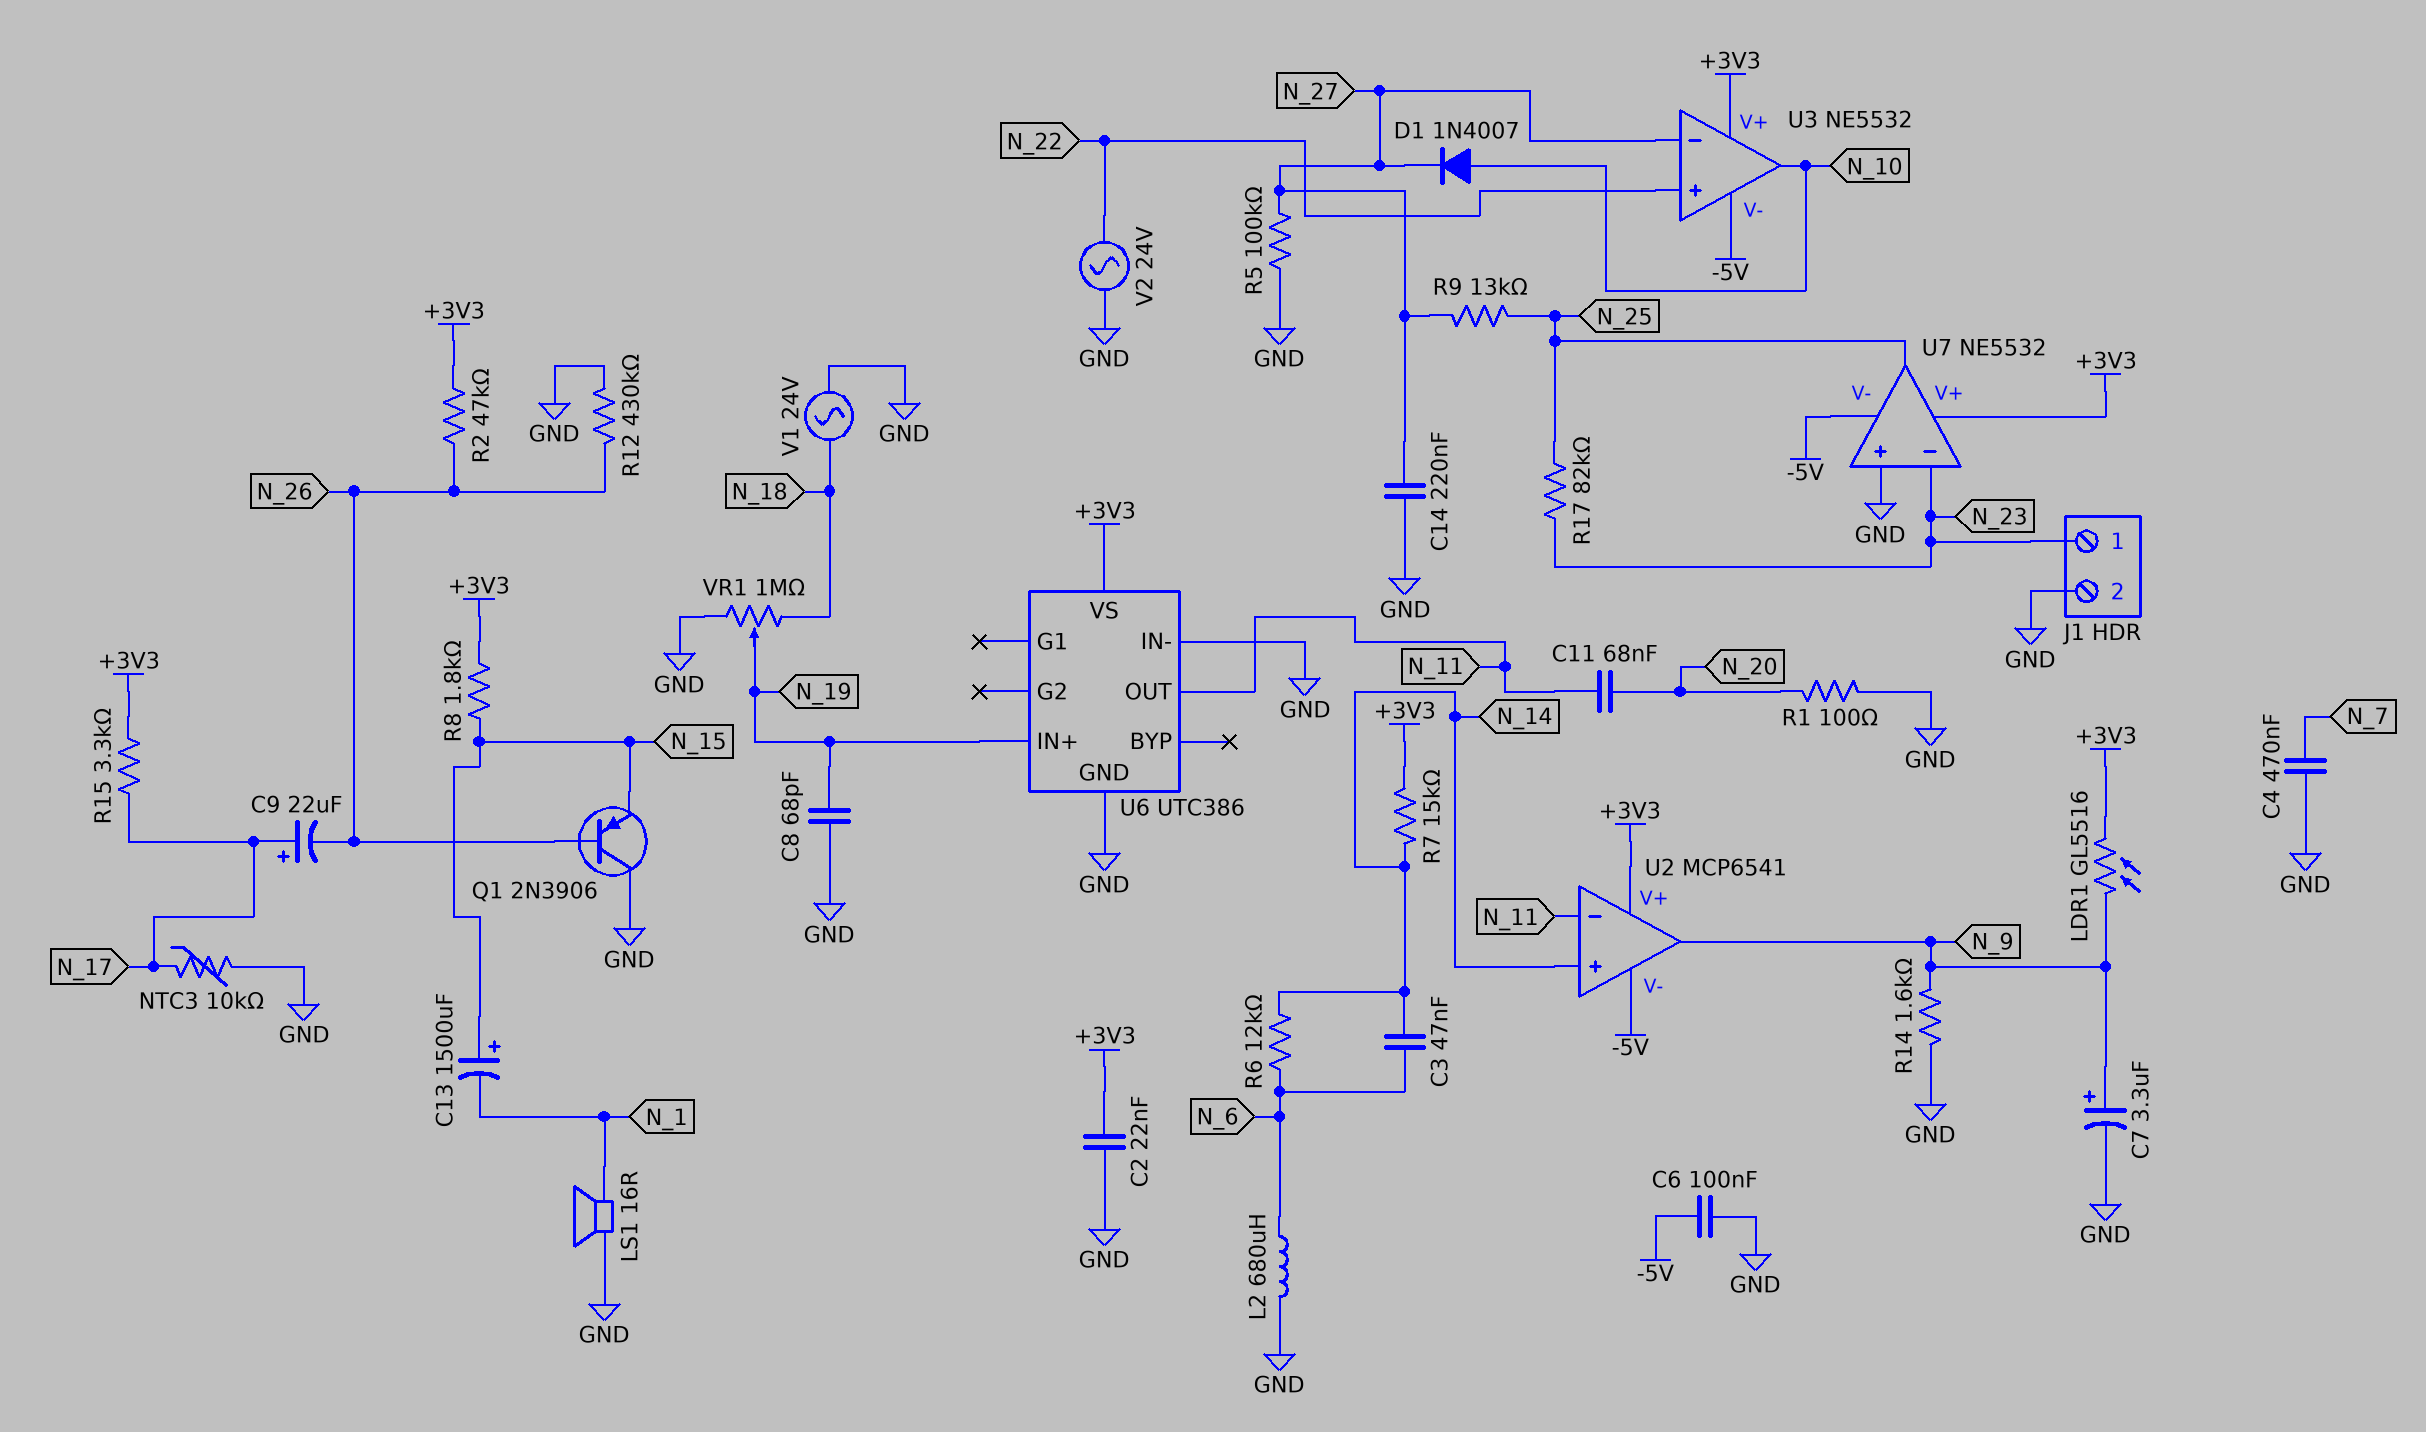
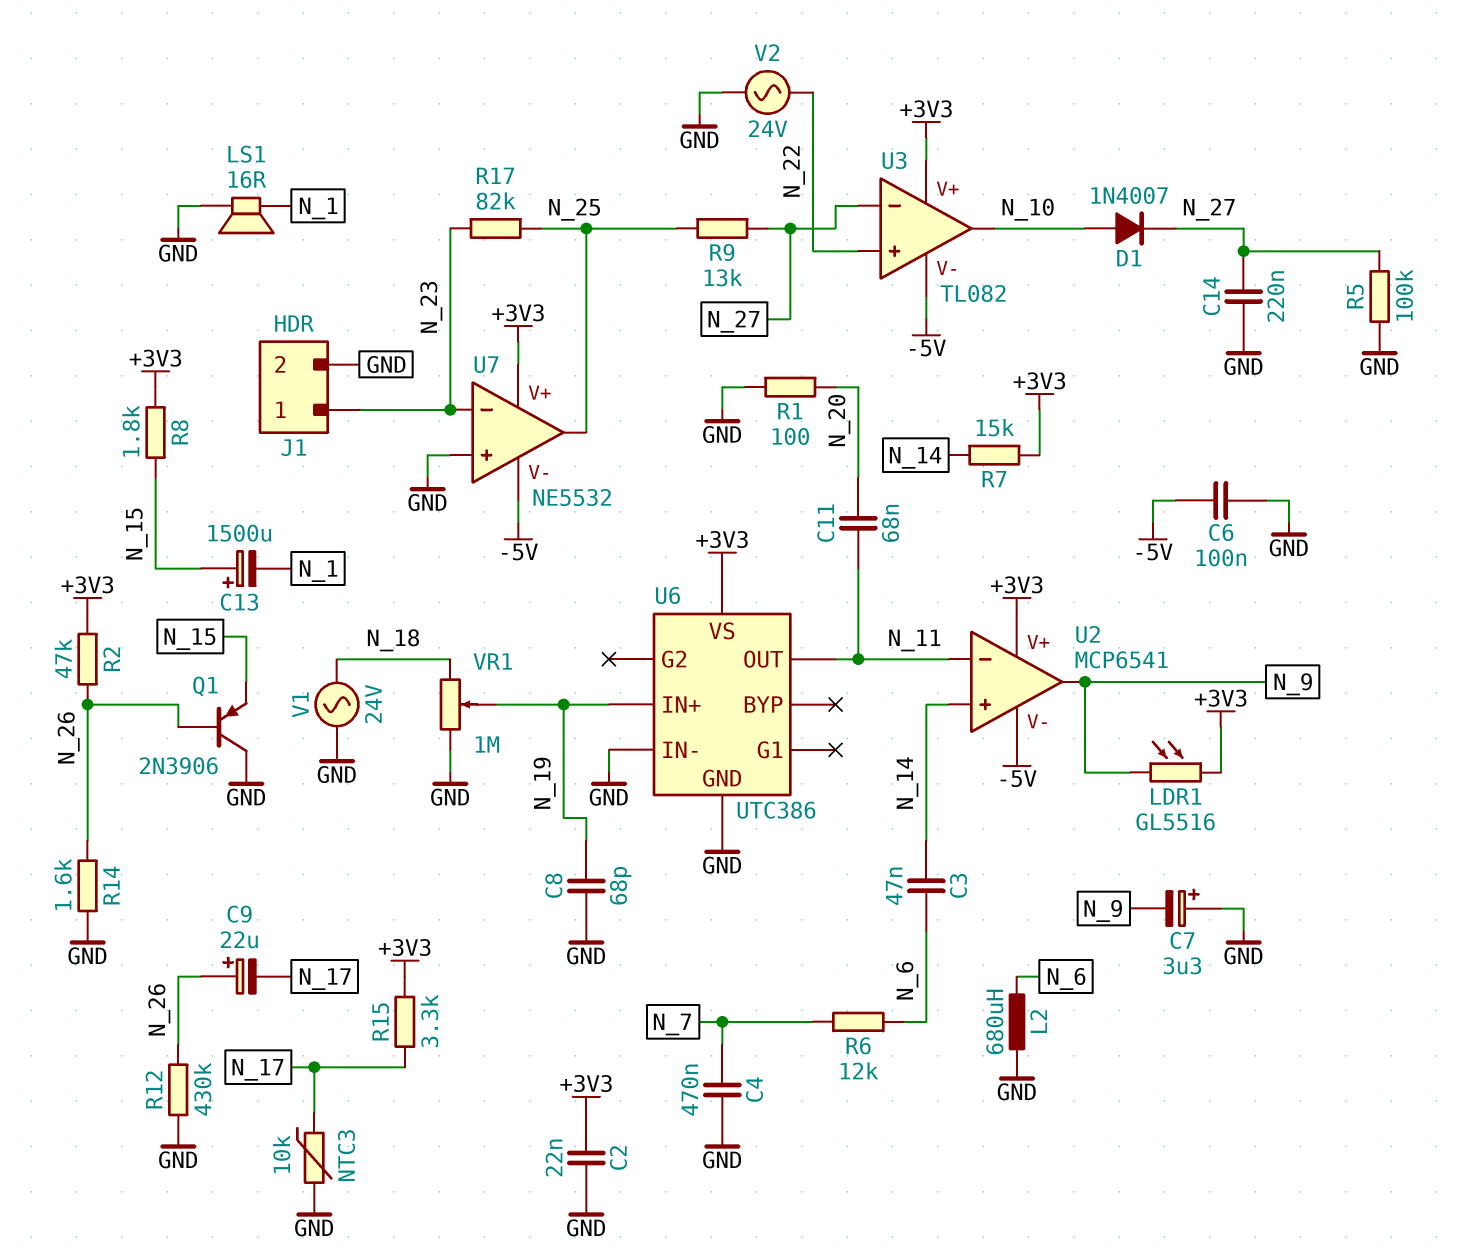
C7: 3.3uF (plus N_9, minus GND) -> 3.3uF (plus GND, minus N_9)
C9: 22uF (plus N_17, minus N_26) -> 22uF (plus N_26, minus N_17)
R6: 12k (N_6, N_14) -> 12k (N_6, N_7)
R14: 1.6k (GND, N_9) -> 1.6k (GND, N_26)
U3: NE5532 -> TL082

